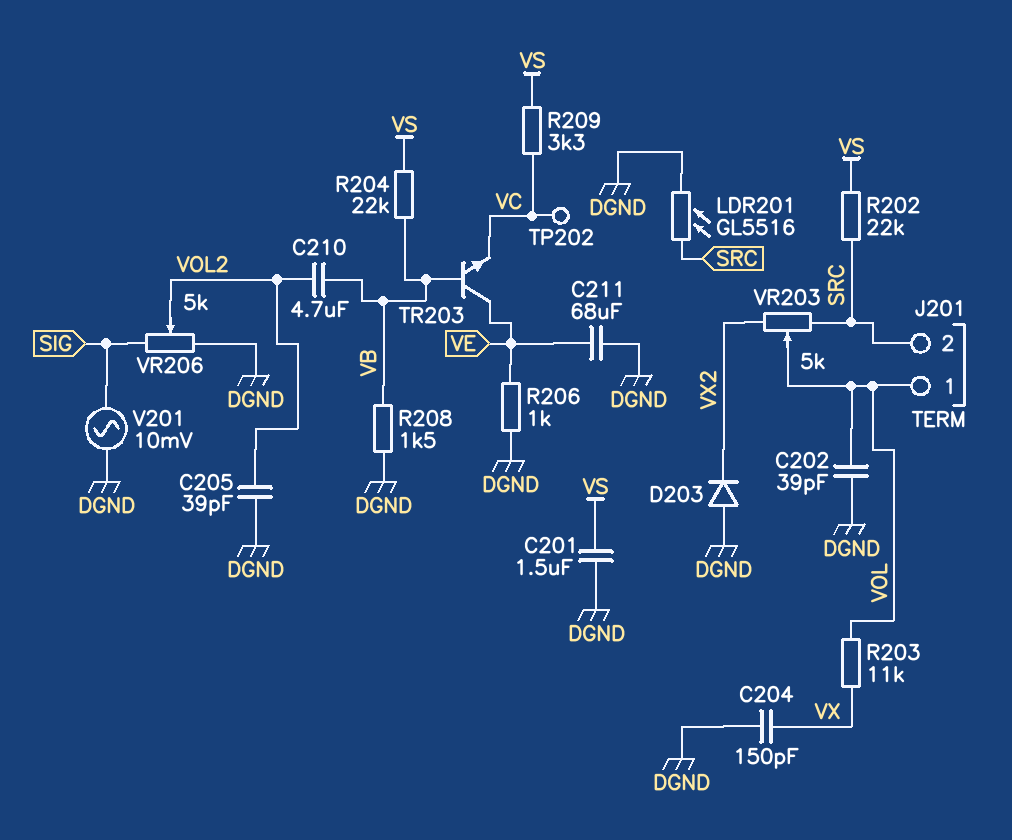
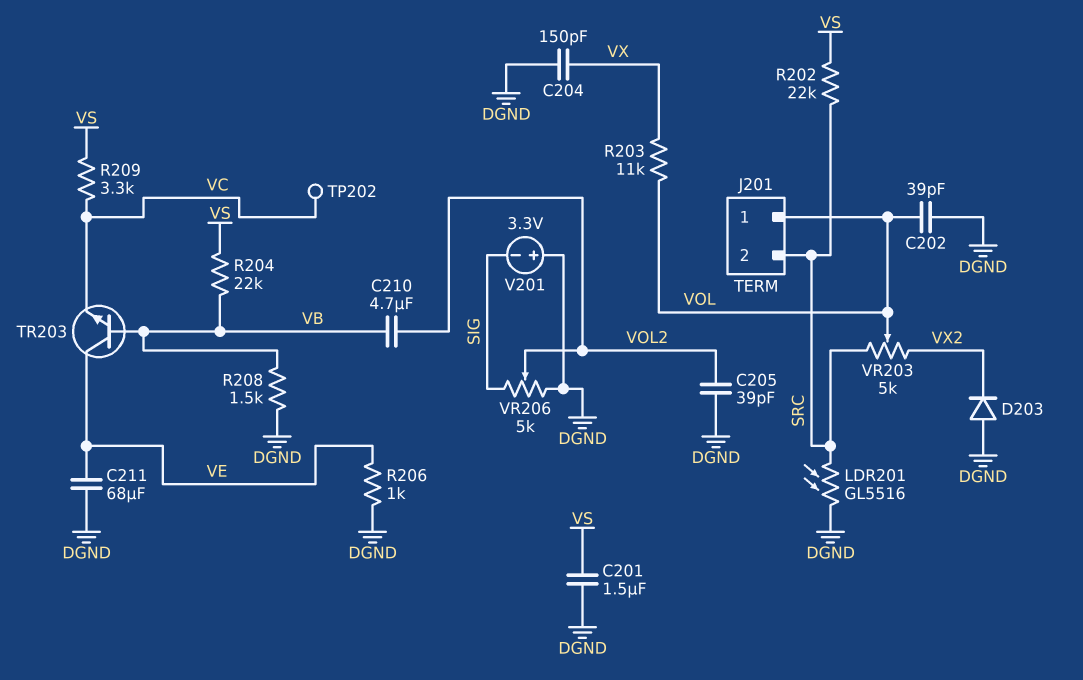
V201: AC 10mV (DGND, SIG) -> 3.3V (plus DGND, minus SIG)

